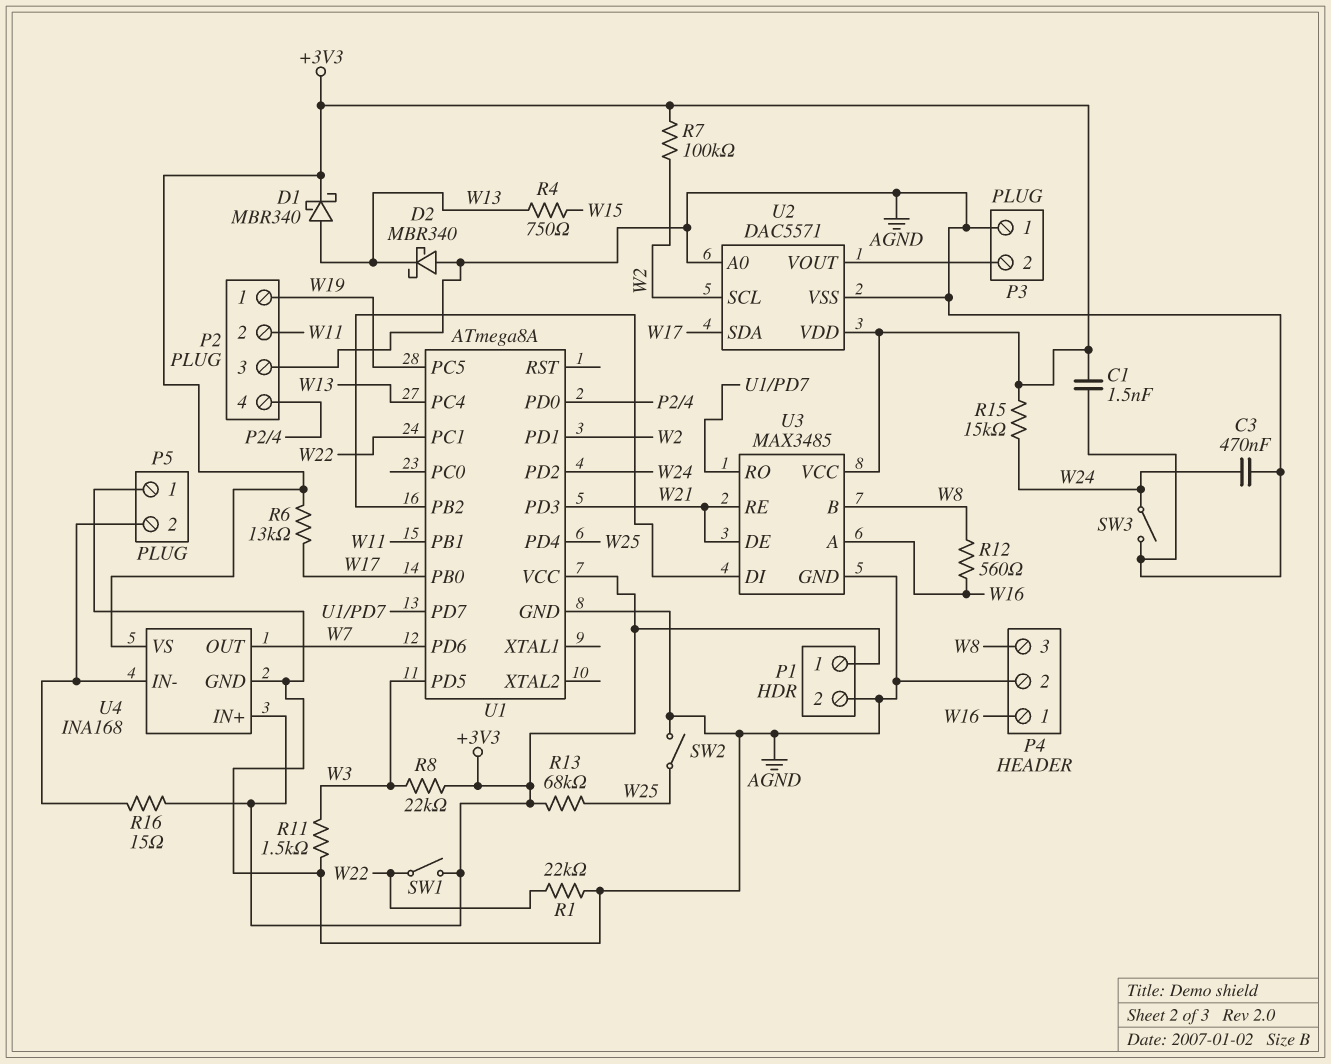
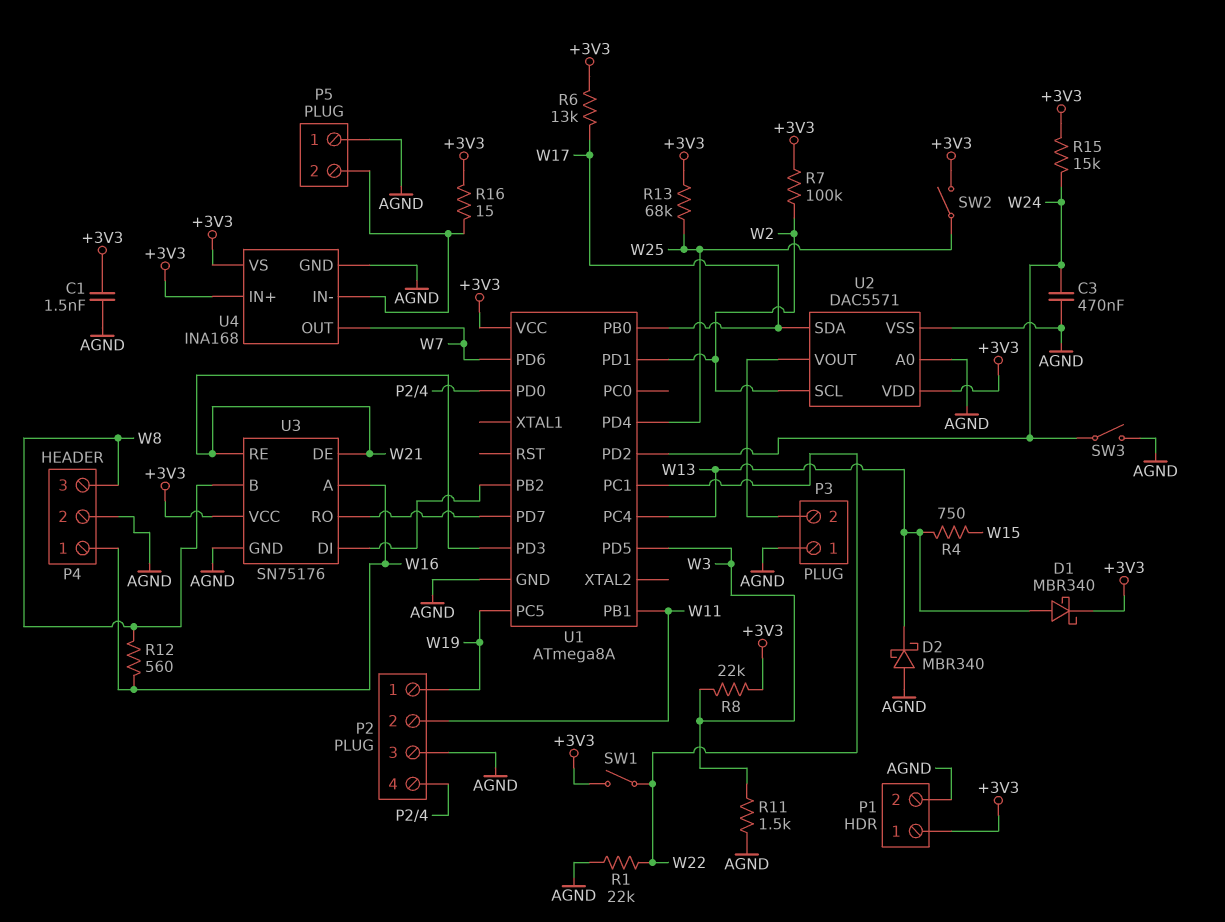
SW2: switch (AGND, W25) -> switch (+3V3, W25)
U3: MAX3485 -> SN75176

